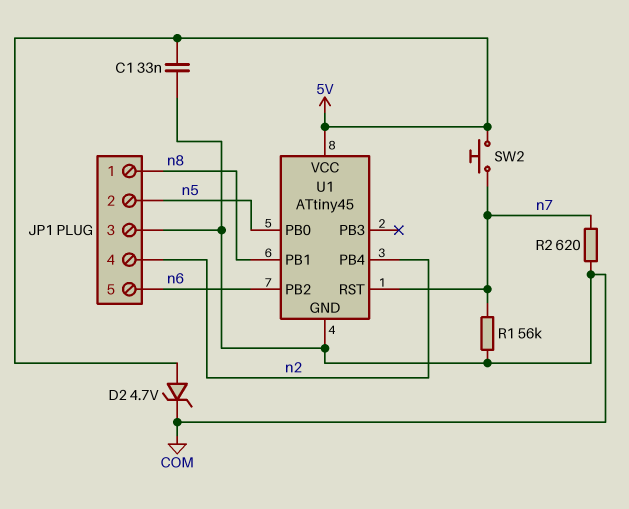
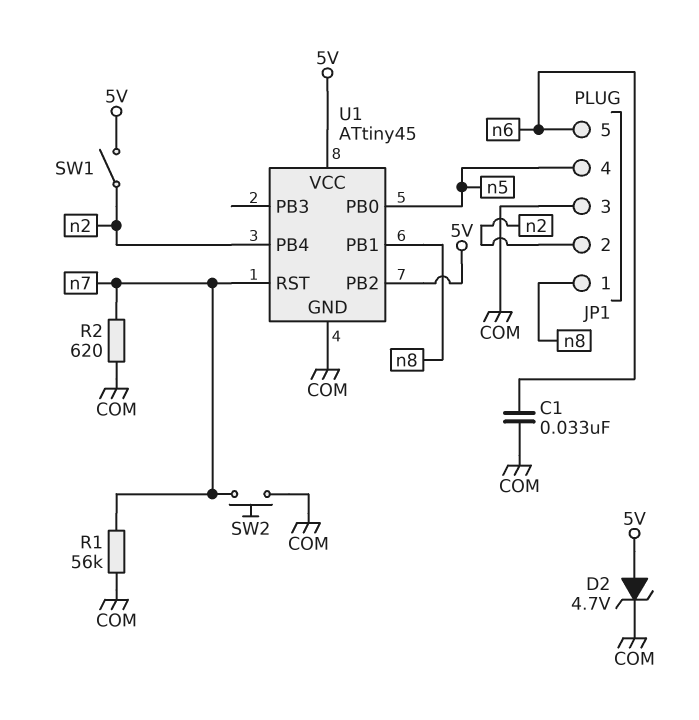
C1: 33nF (5V, COM) -> 33nF (COM, n6)
JP1 pin 2: n5 -> n2
JP1 pin 4: n2 -> n5
SW1: none -> switch (5V, n2)
SW2: button (5V, n7) -> button (COM, n7)
U1 pin PB2: n6 -> 5V

